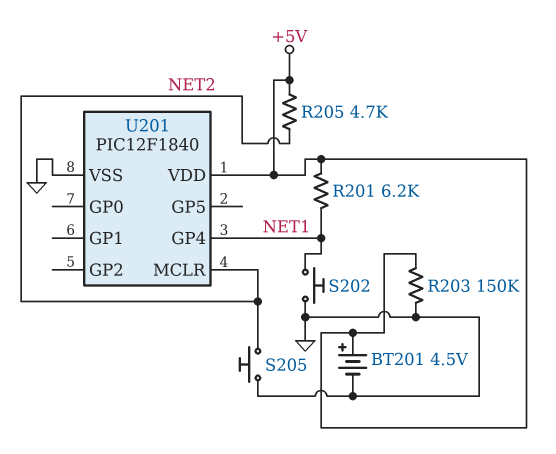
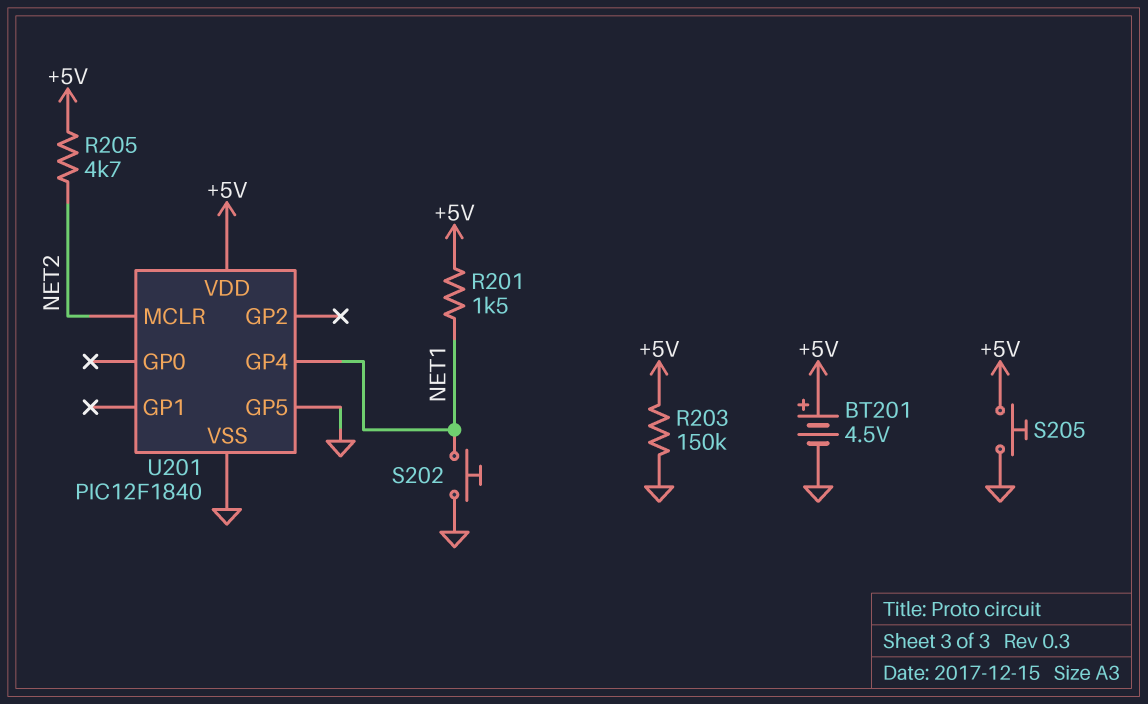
R201: 6.2k (+5V, NET1) -> 1.5k (+5V, NET1)
S205: button (GND, NET2) -> button (+5V, GND)
U201 pin GP5: none -> GND

